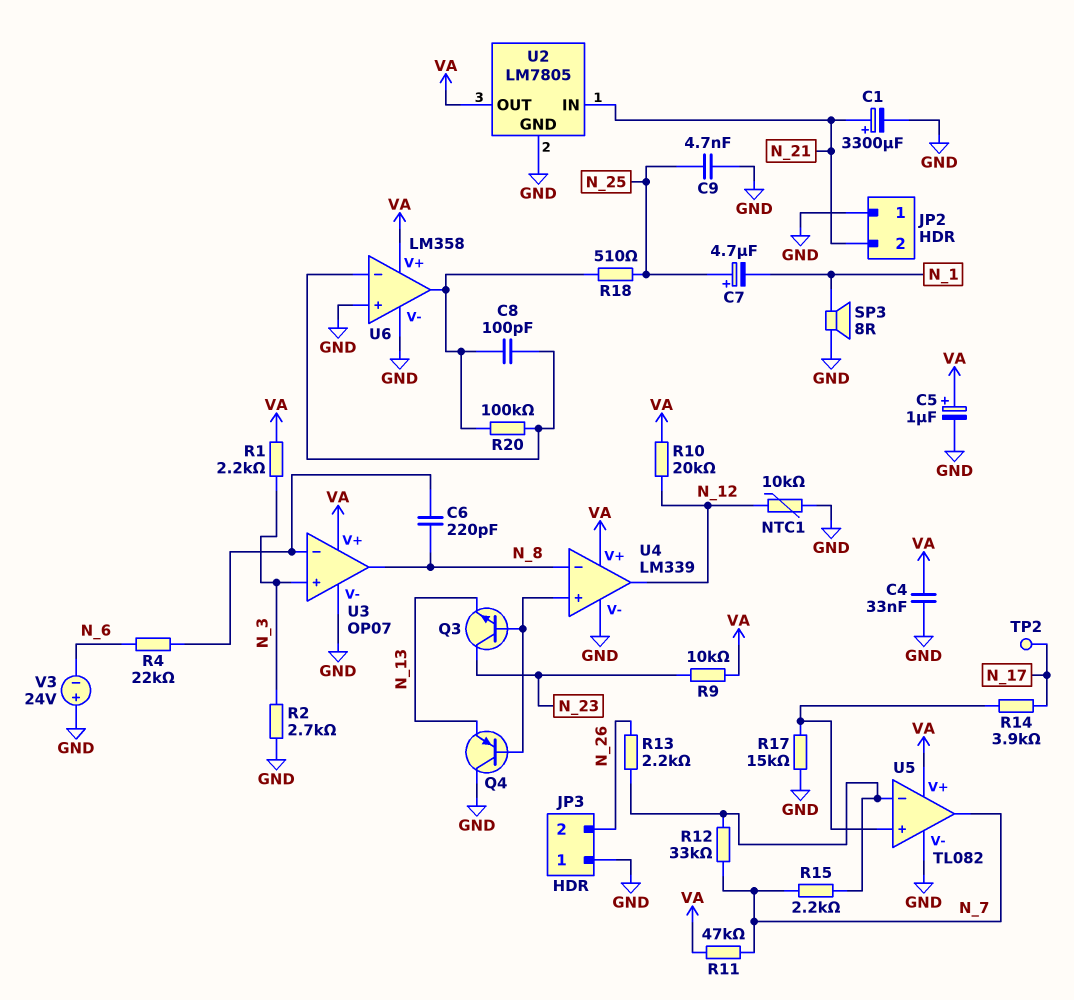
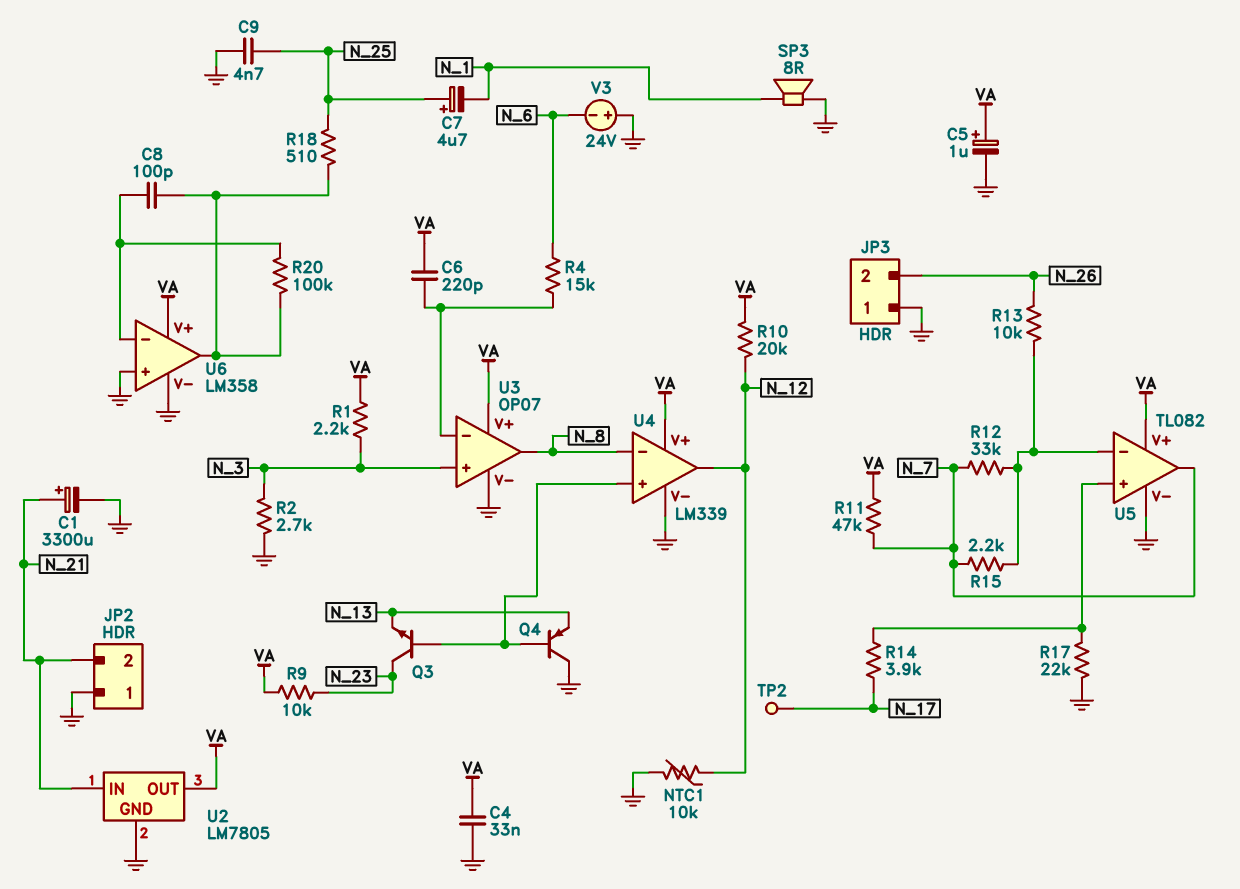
C6: 220pF (N_8, U3/in-) -> 220pF (U3/in-, VA)
R4: 22k (N_6, U3/in-) -> 15k (N_6, U3/in-)
R13: 2.2k (N_26, U5/in-) -> 10k (N_26, U5/in-)
R17: 15k (GND, U5/in+) -> 22k (GND, U5/in+)

